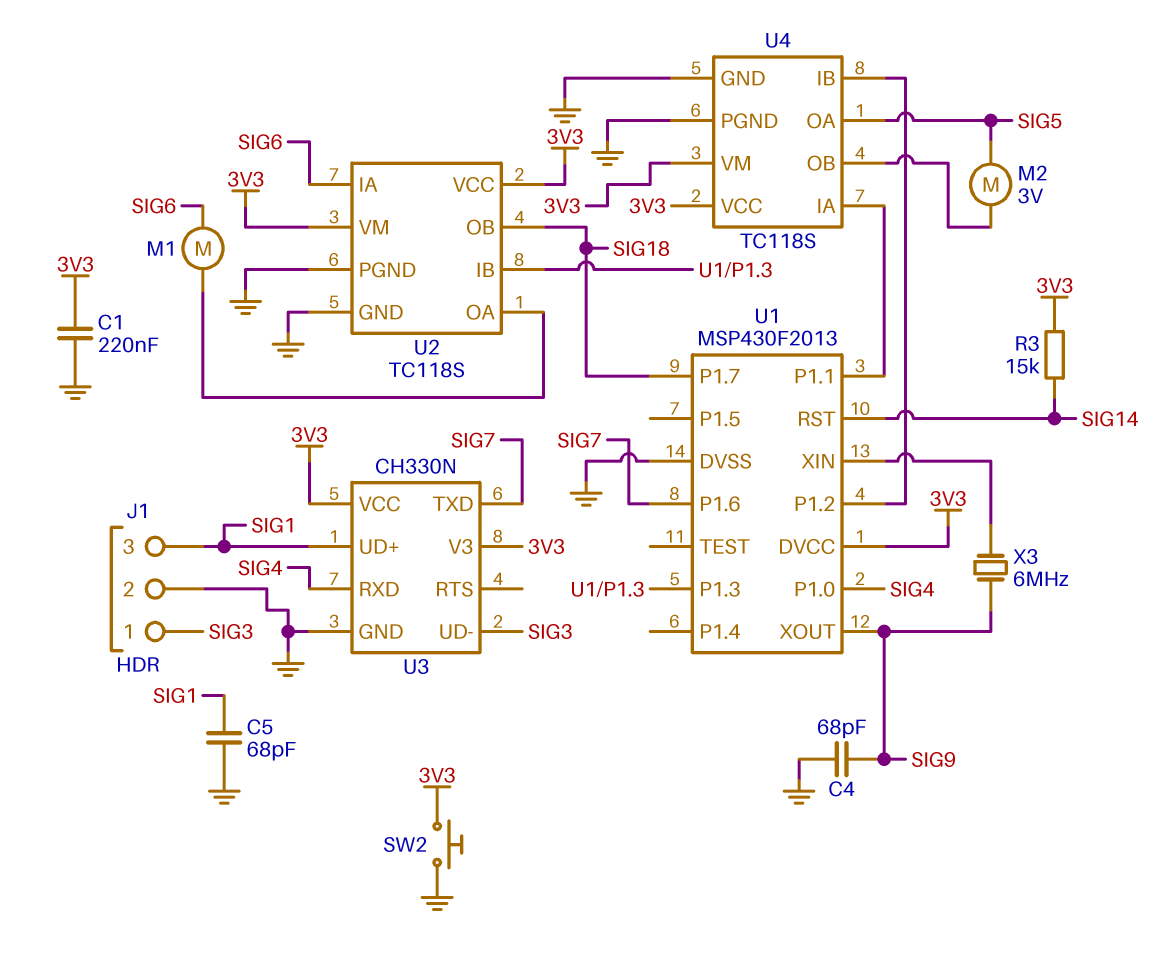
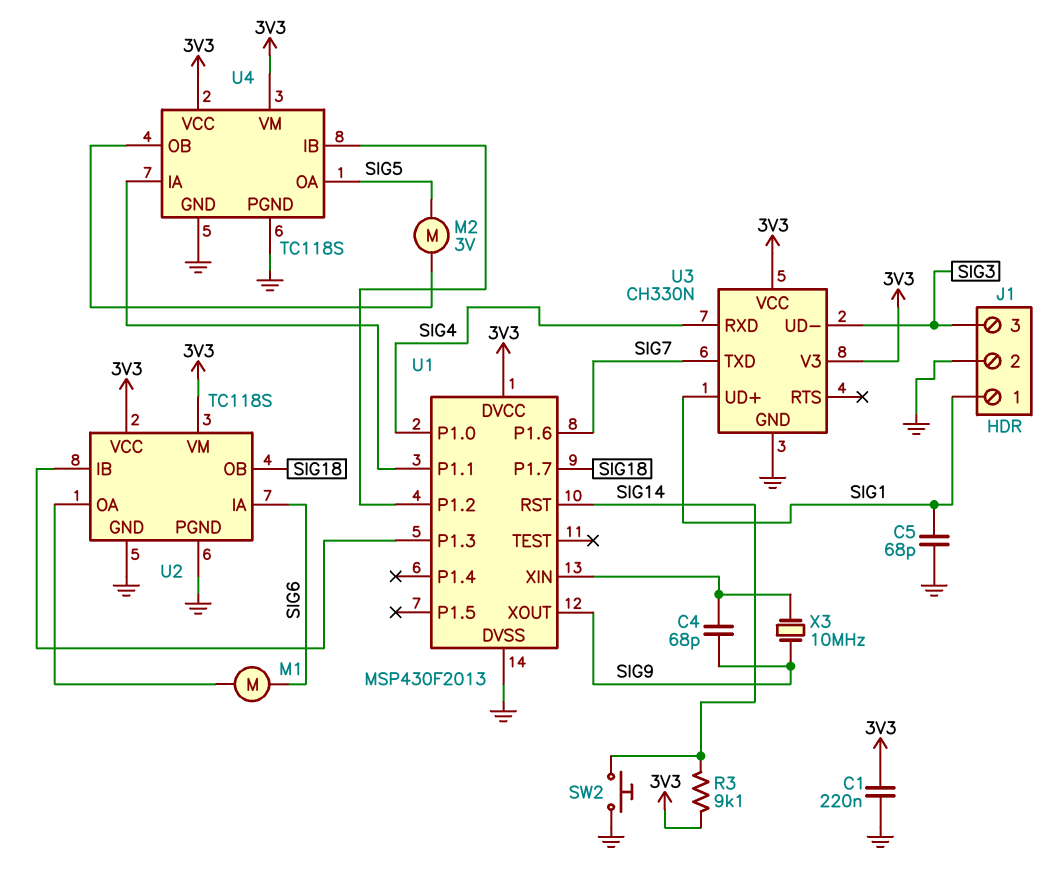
C4: 68pF (GND, SIG9) -> 68pF (SIG9, U1/XIN)
J1 pin 1: SIG3 -> SIG1
J1 pin 3: SIG1 -> SIG3
R3: 15k (3V3, SIG14) -> 9.1k (3V3, SIG14)
SW2: button (3V3, GND) -> button (GND, SIG14)
X3: 6MHz (SIG9, U1/XIN) -> 10MHz (SIG9, U1/XIN)

